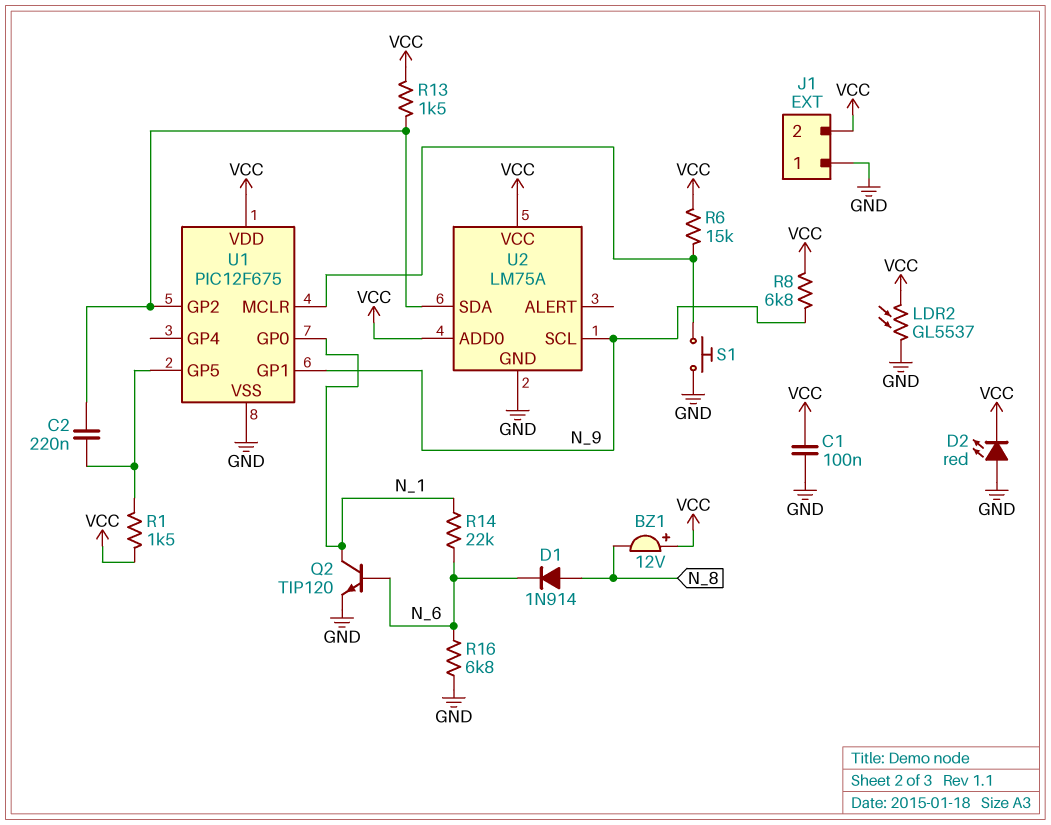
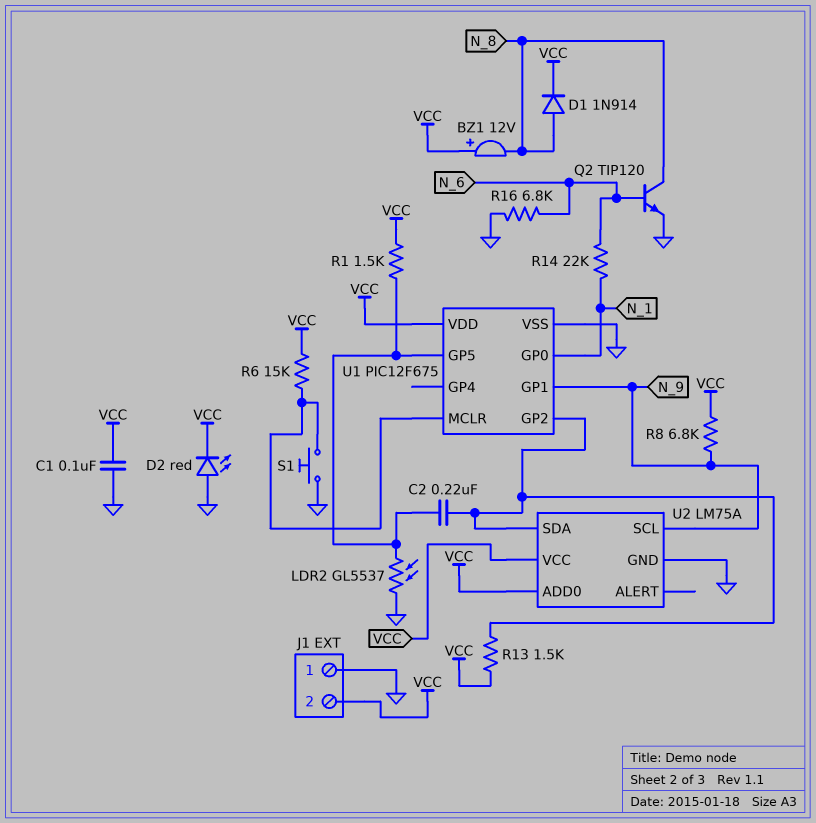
D1: diode 1N914 (A N_8, K N_6) -> diode 1N914 (A N_8, K VCC)
LDR2: GL5537 (GND, VCC) -> GL5537 (GND, U1/GP5)
Q2: NPN TIP120 (B N_6, C N_1, E GND) -> NPN TIP120 (B N_6, C N_8, E GND)

